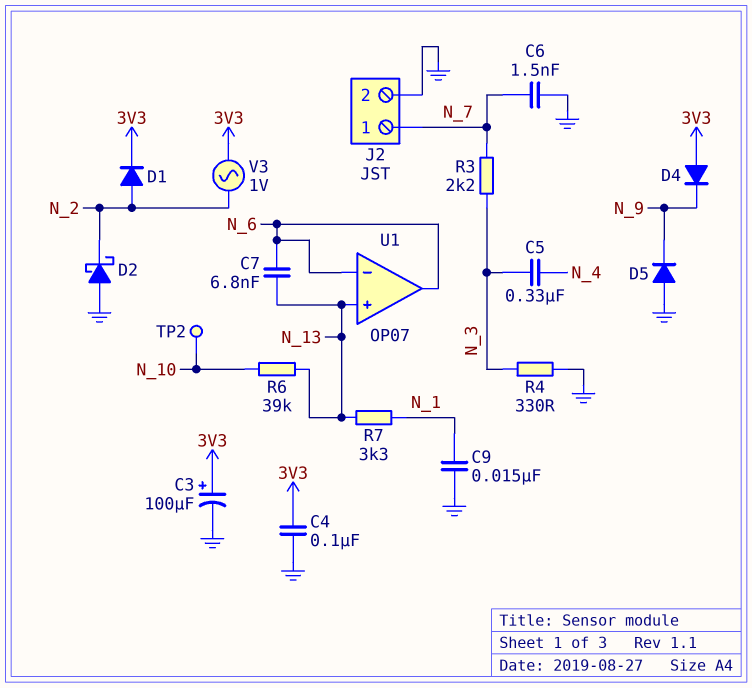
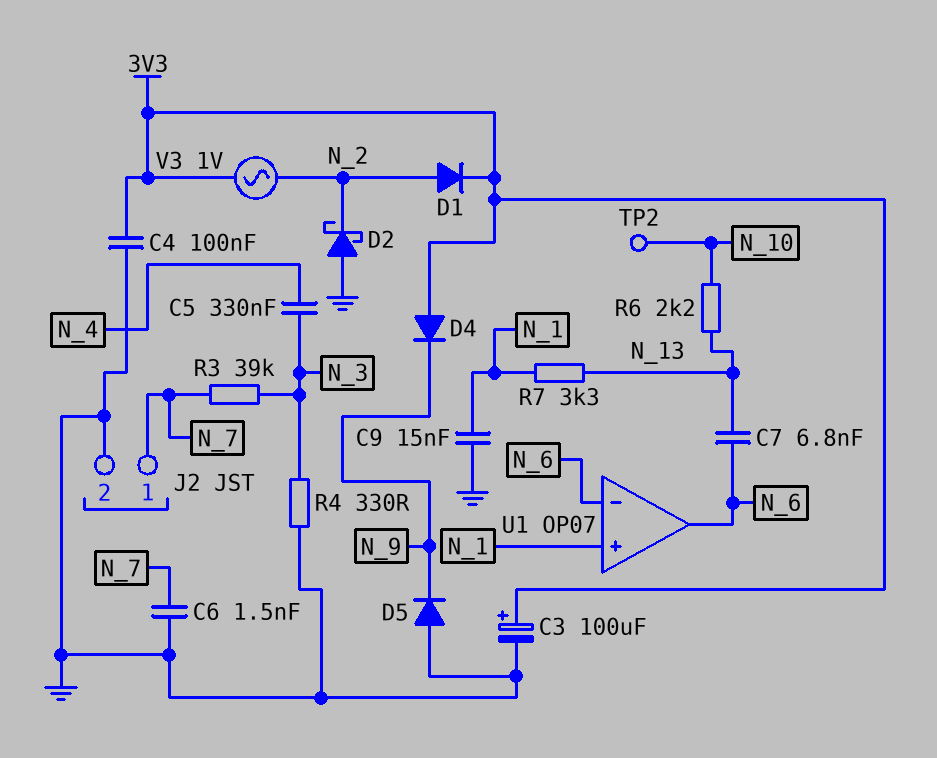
R3: 2.2k (N_3, N_7) -> 39k (N_3, N_7)
R6: 39k (N_10, N_13) -> 2.2k (N_10, N_13)
U1 pin in+: N_13 -> N_1

